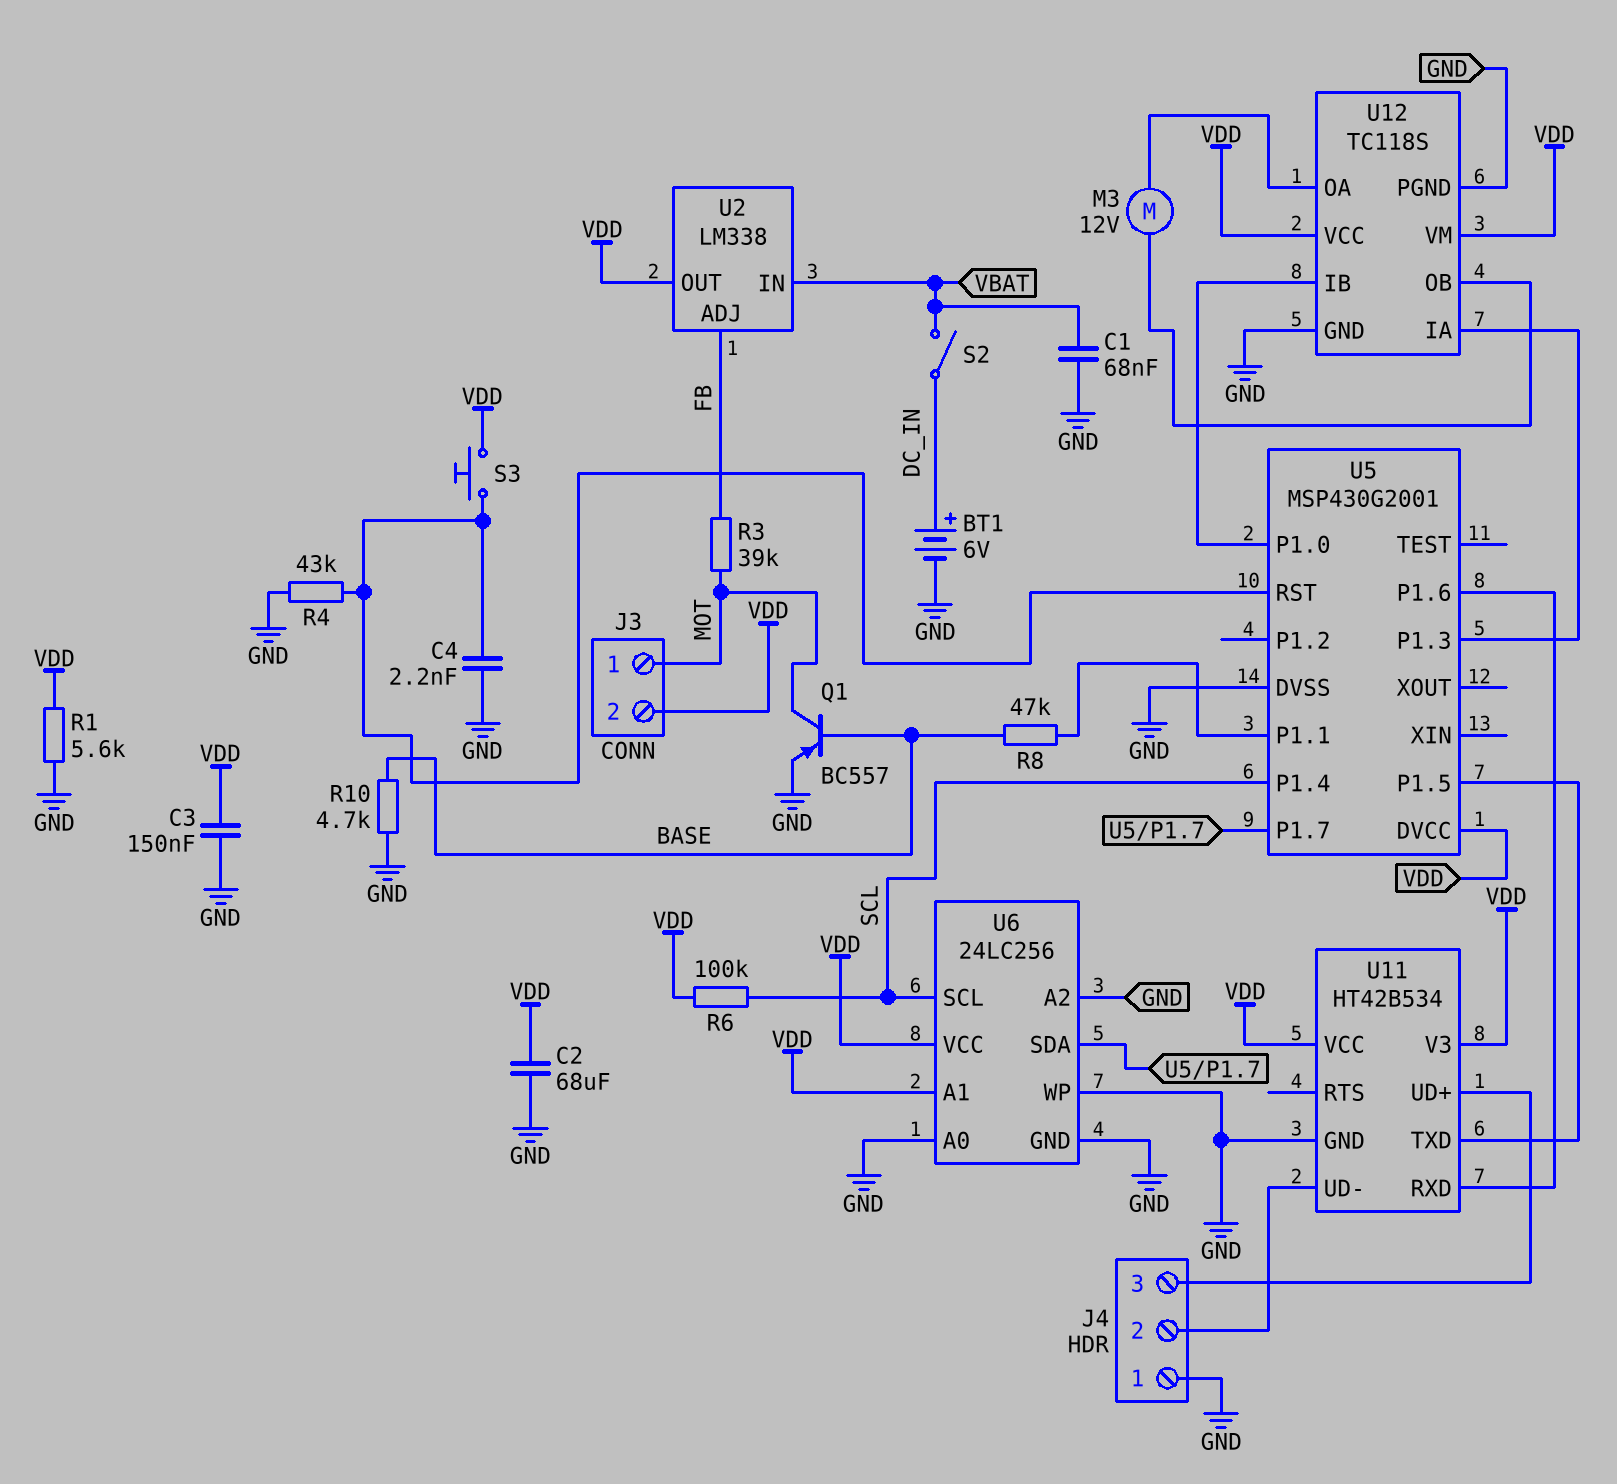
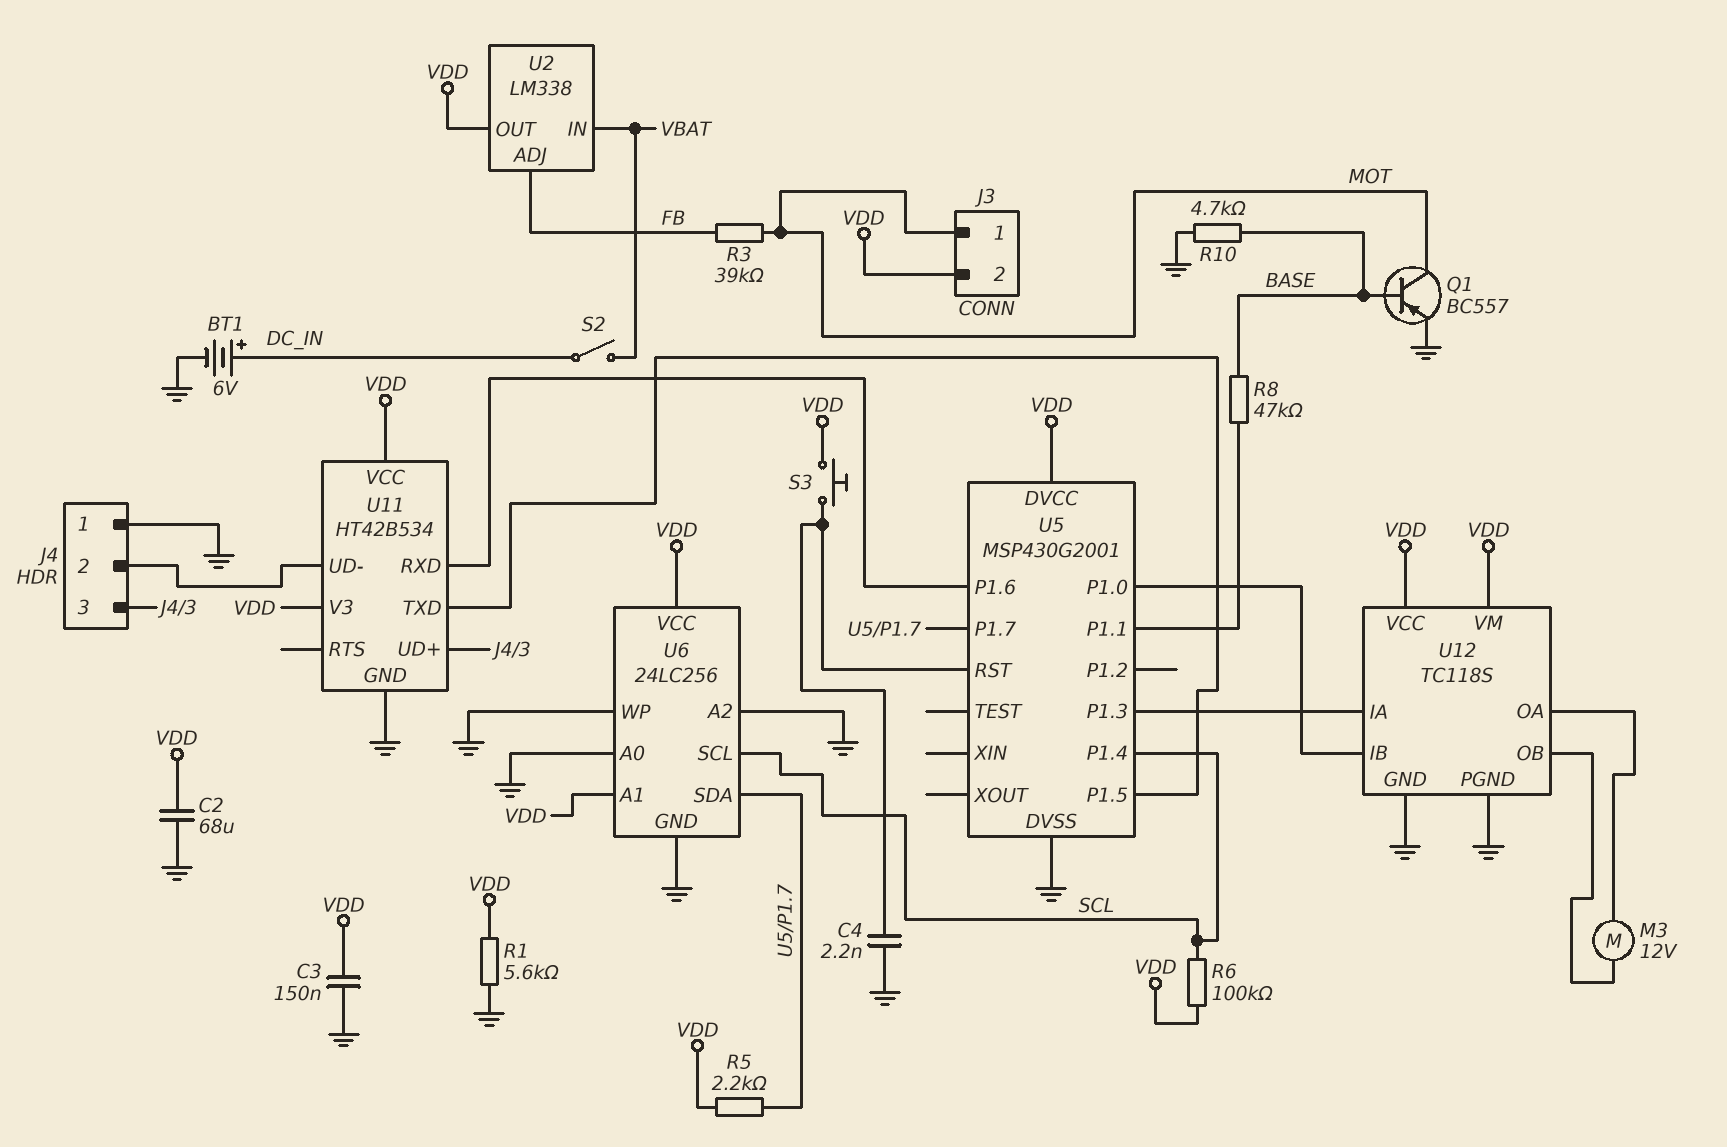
C1: 68nF (GND, VBAT) -> none
R4: 43k (GND, U5/RST) -> none
R5: none -> 2.2k (U5/P1.7, VDD)

